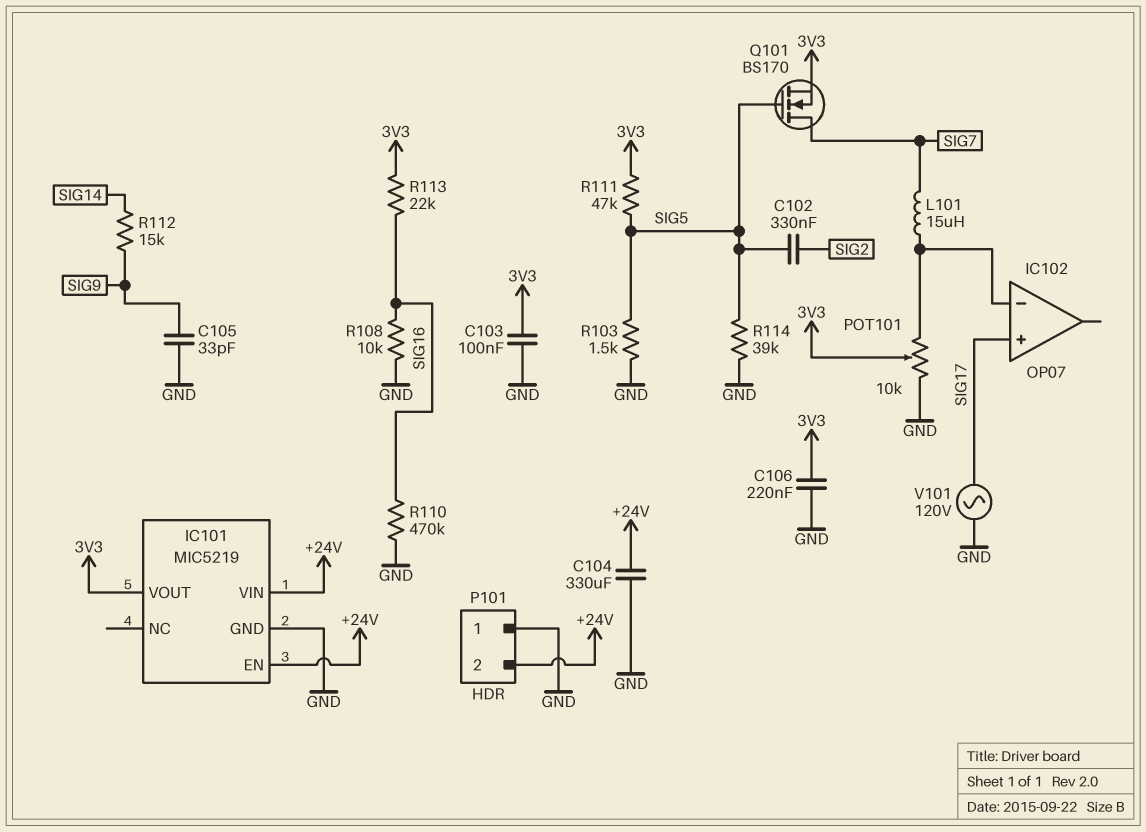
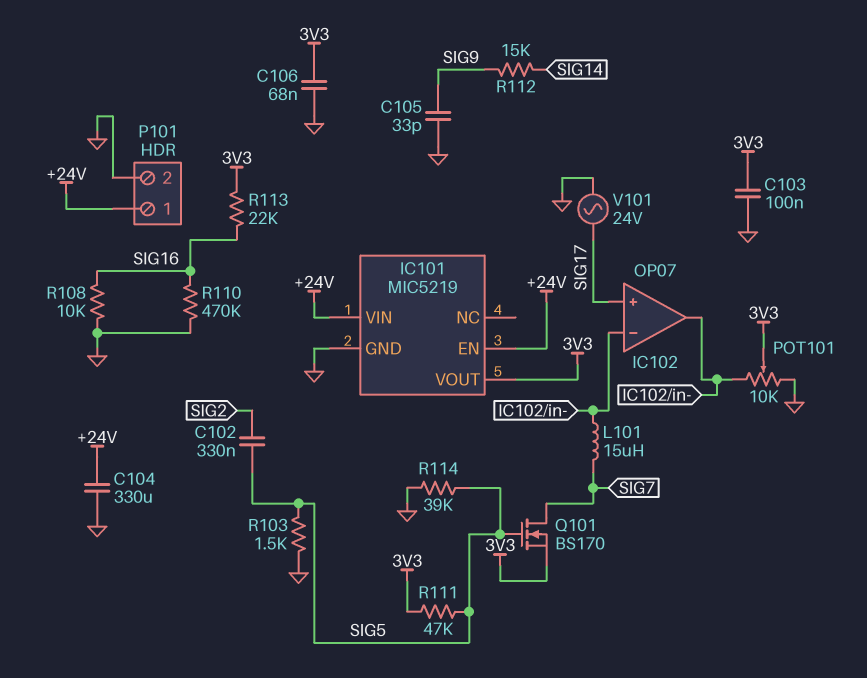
C106: 220nF (3V3, GND) -> 68nF (3V3, GND)
IC102 pin out: none -> IC102/in-
P101 pin 1: GND -> +24V
P101 pin 2: +24V -> GND
V101: AC 120V (GND, SIG17) -> AC 24V (GND, SIG17)

